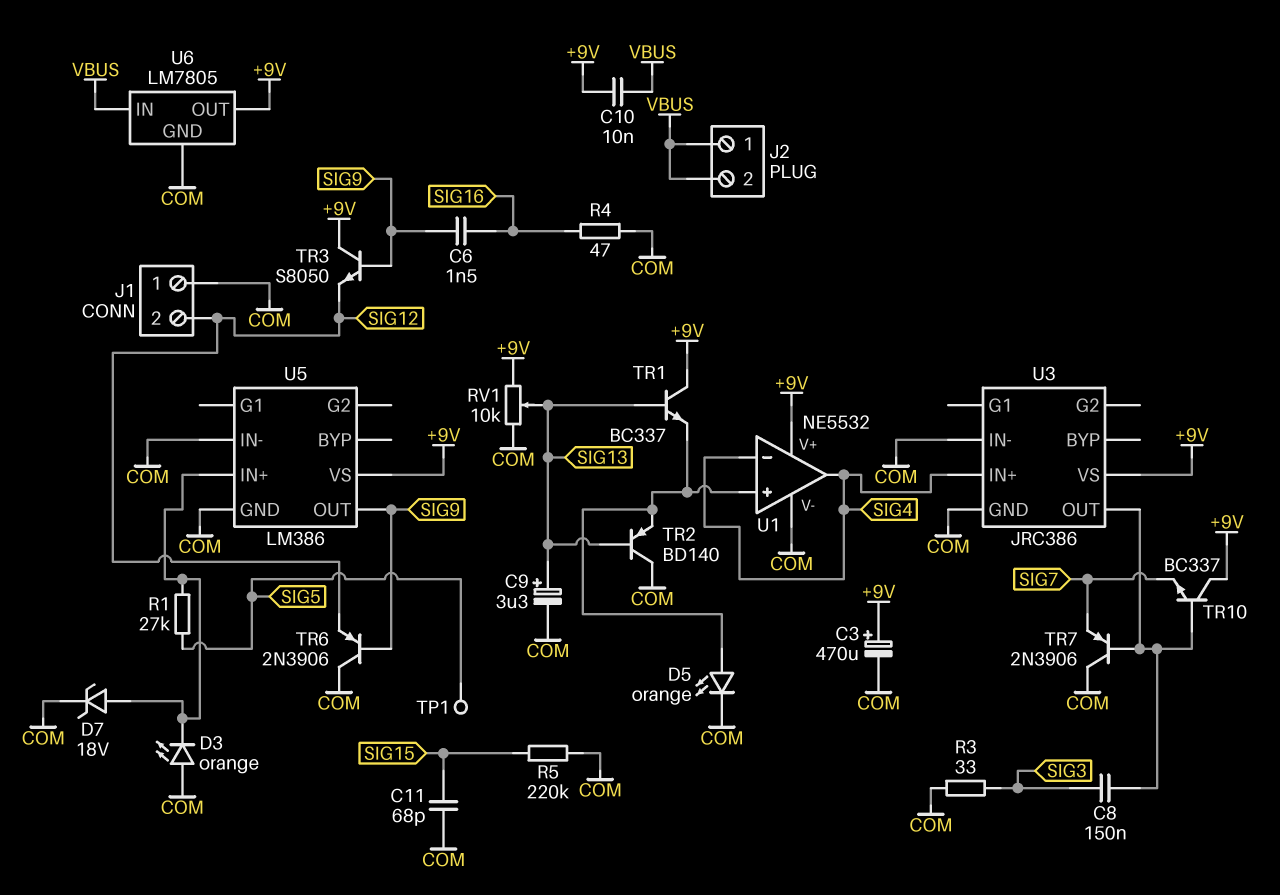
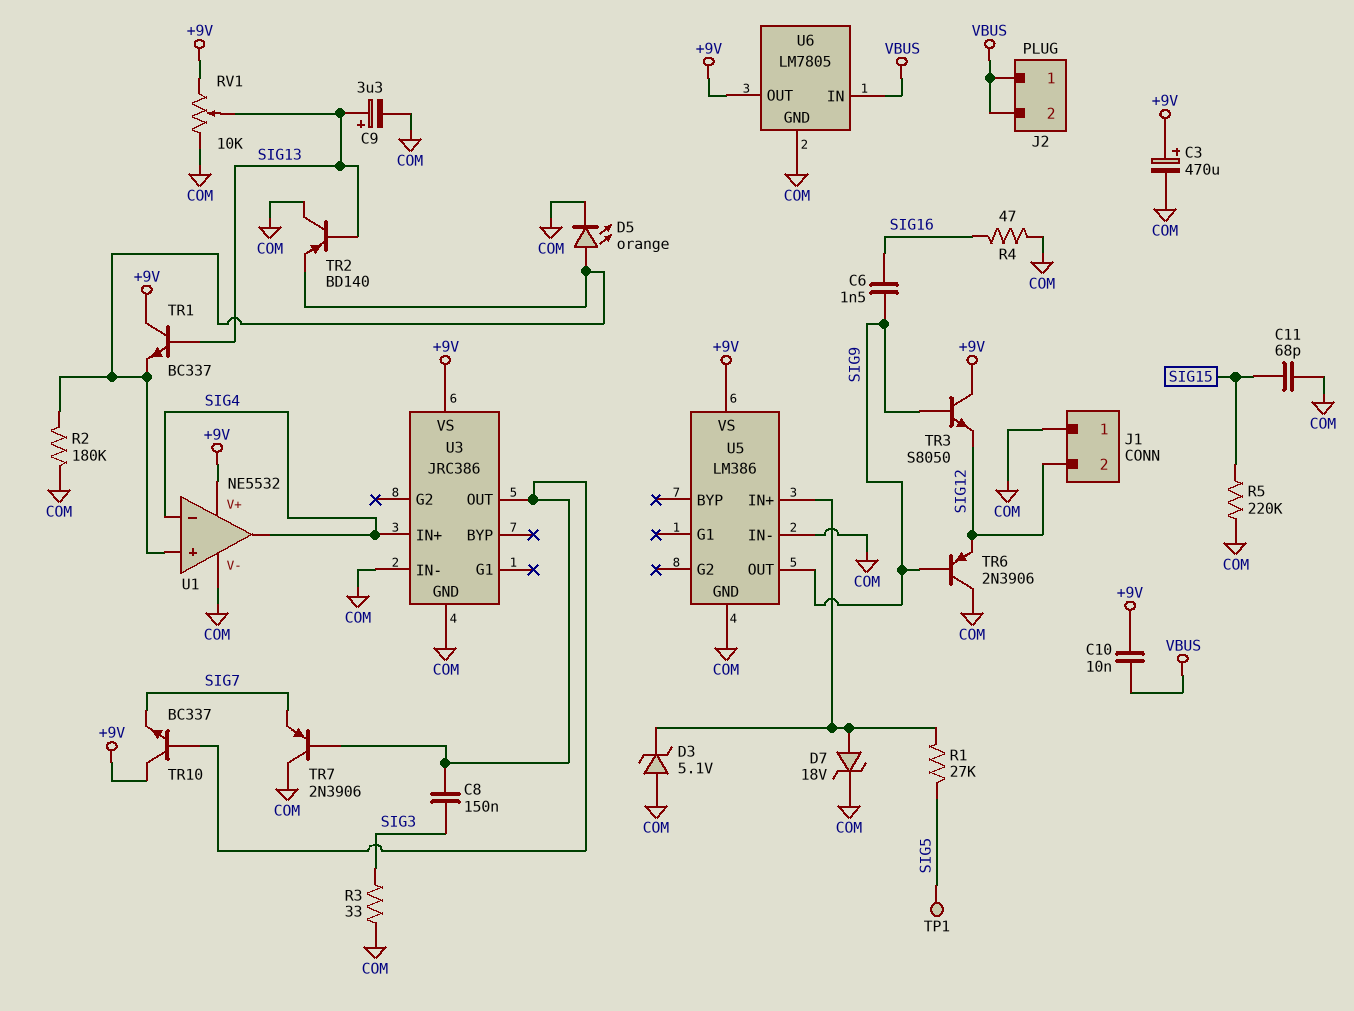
D3: LED orange (A COM, K U5/IN+) -> zener 5.1V (A COM, K U5/IN+)
R2: none -> 180k (COM, U1/in+)

